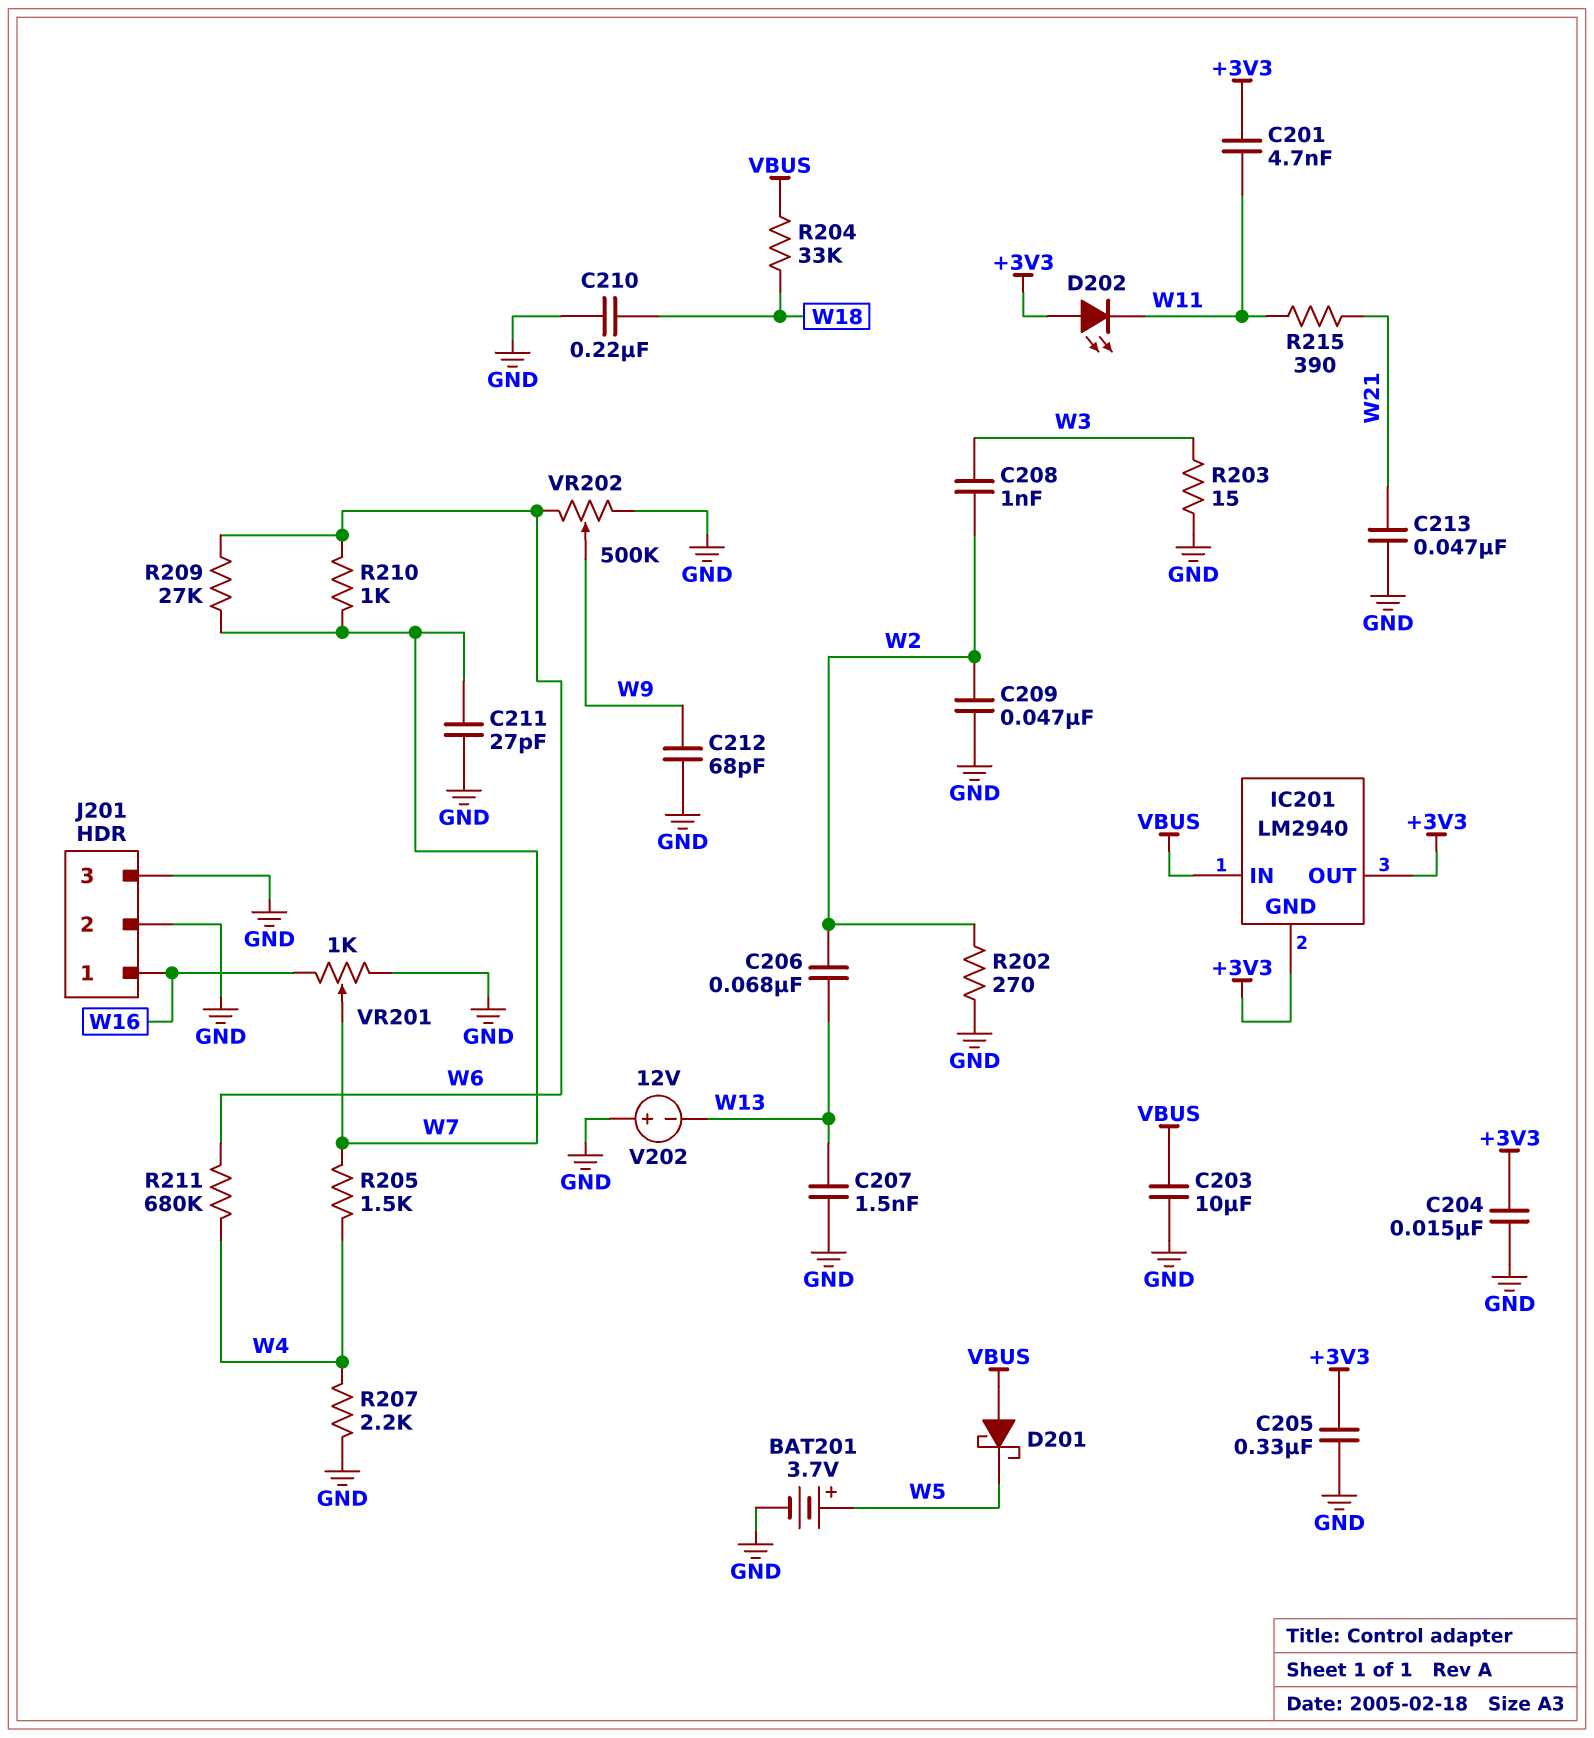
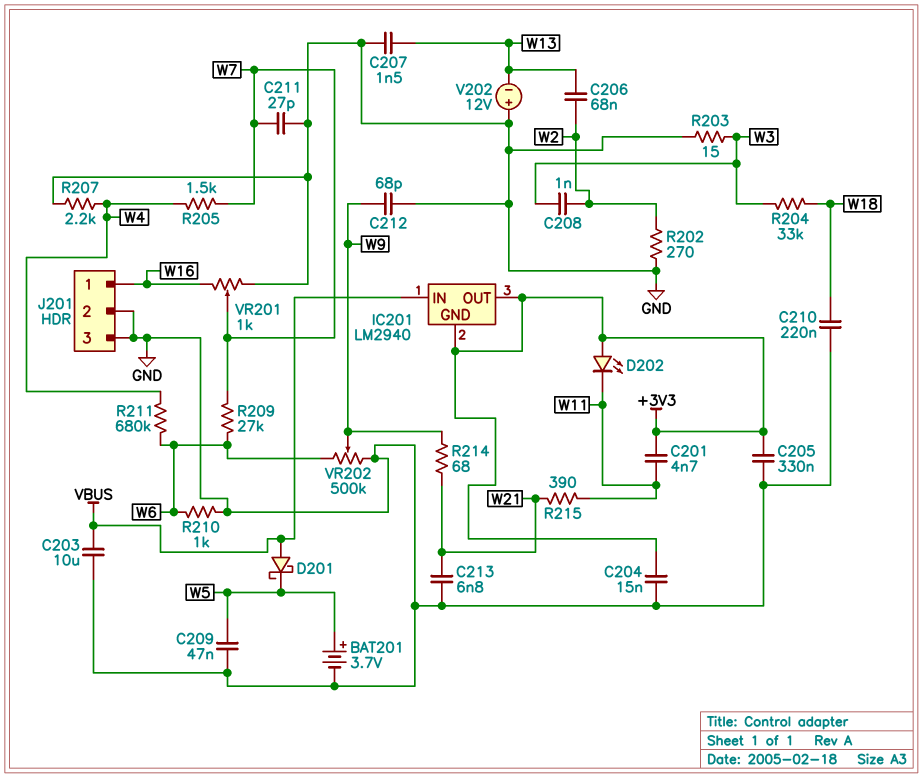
C209: 47nF (GND, W2) -> 47nF (GND, W5)
C213: 47nF (GND, W21) -> 6.8nF (GND, W21)
R204: 33k (VBUS, W18) -> 33k (W3, W18)
R210: 1k (W6, W7) -> 1k (GND, W6)
R214: none -> 68 (W9, W21)

